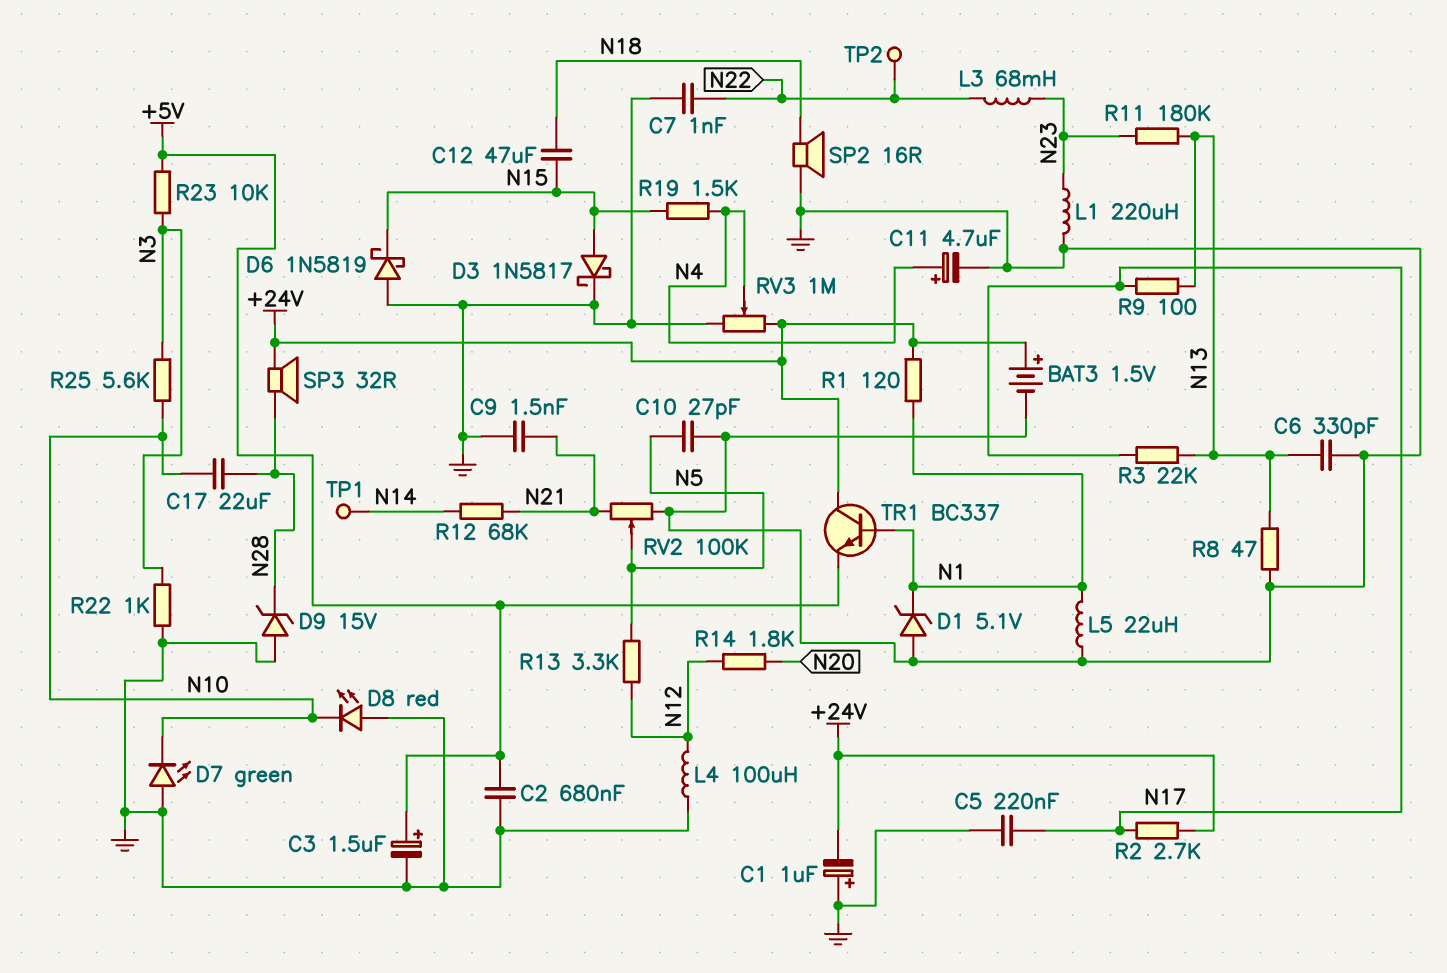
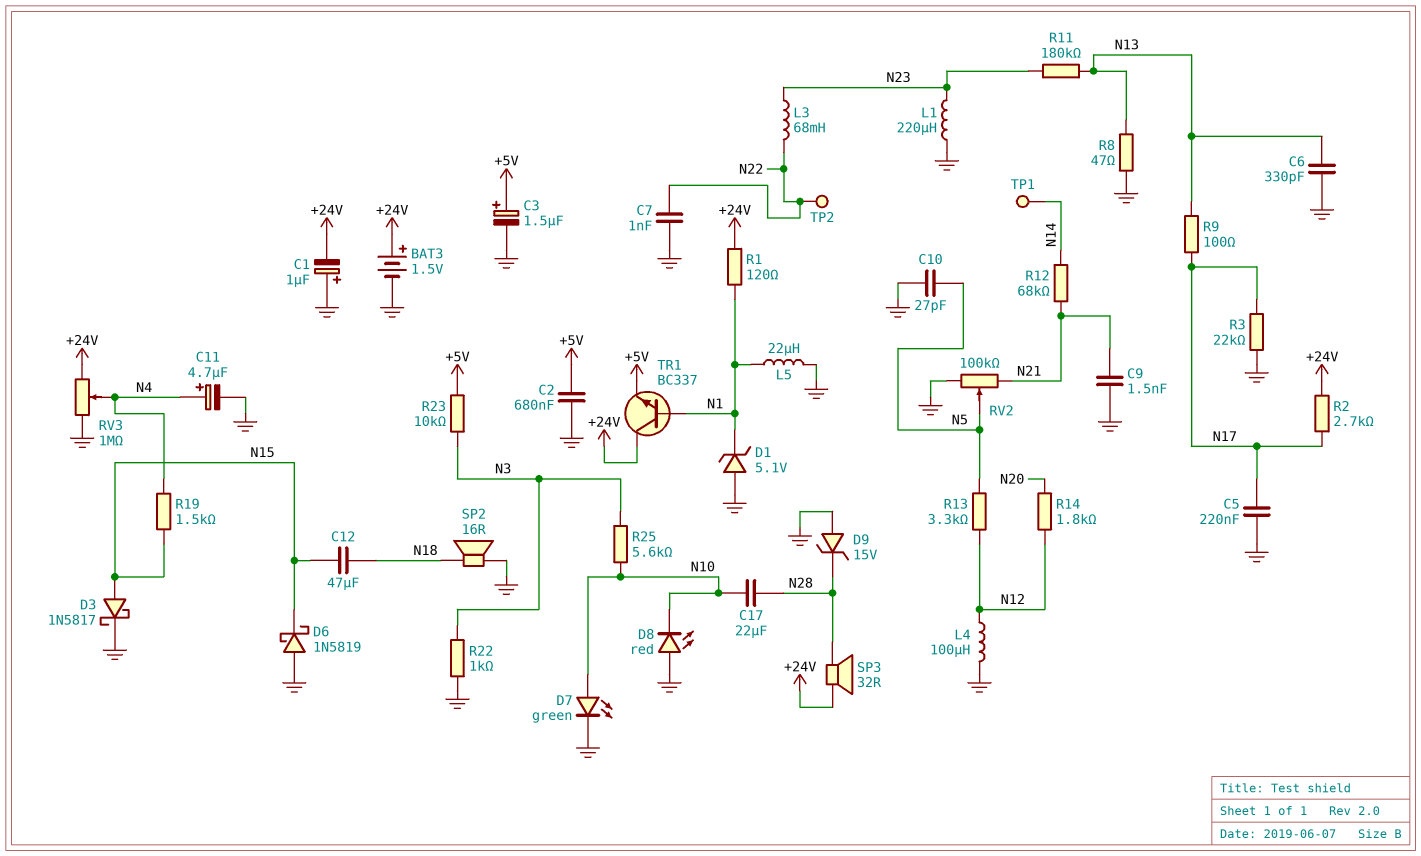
D7: LED green (A GND, K N10) -> LED green (A N10, K GND)
R3: 22k (N13, N17) -> 22k (GND, N17)

